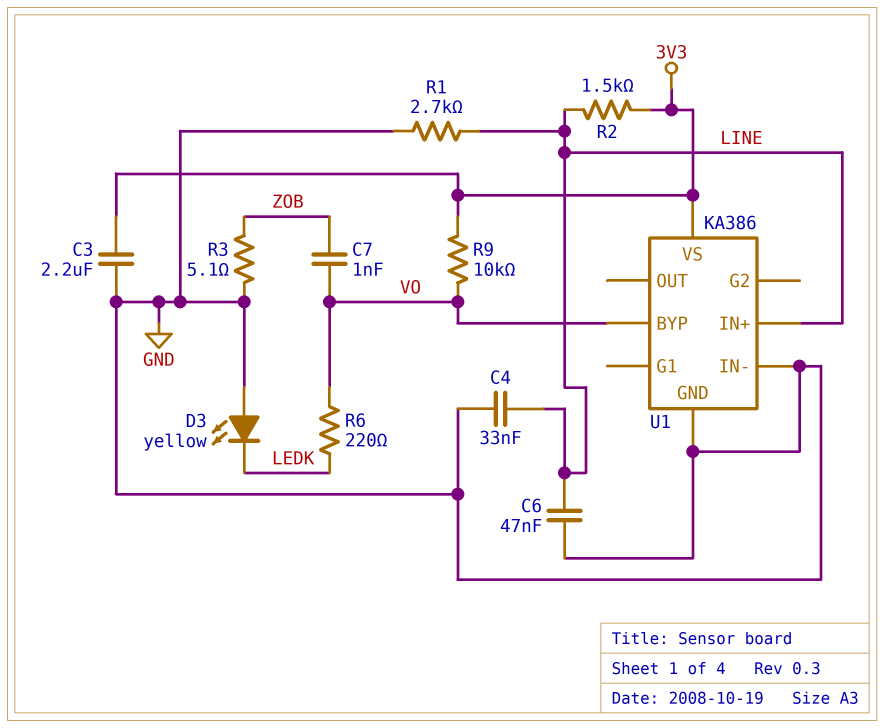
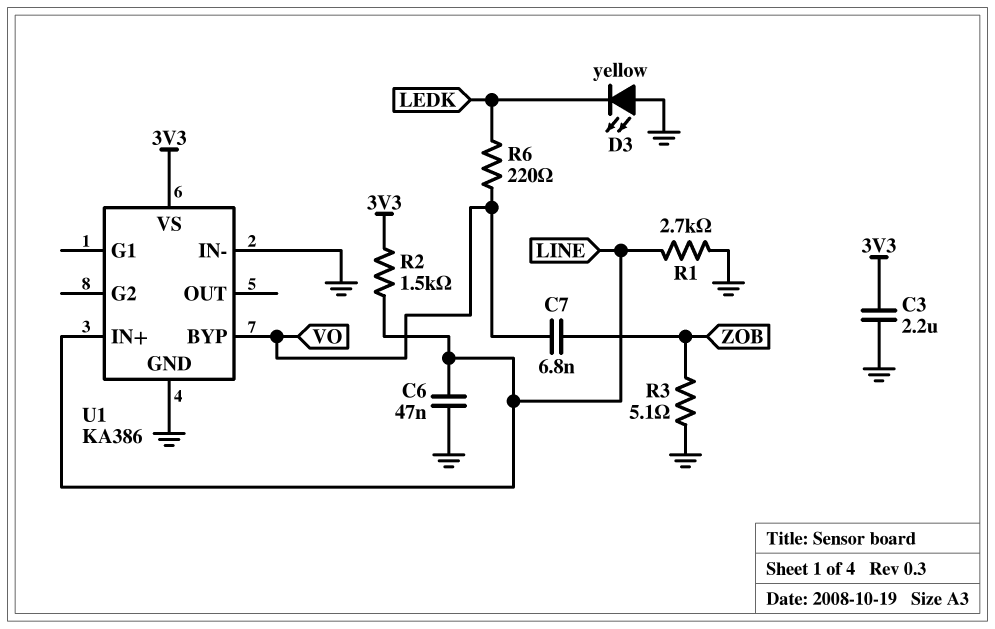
C4: 33nF (GND, LINE) -> none
C7: 1nF (VO, ZOB) -> 6.8nF (VO, ZOB)
R9: 10k (3V3, VO) -> none

